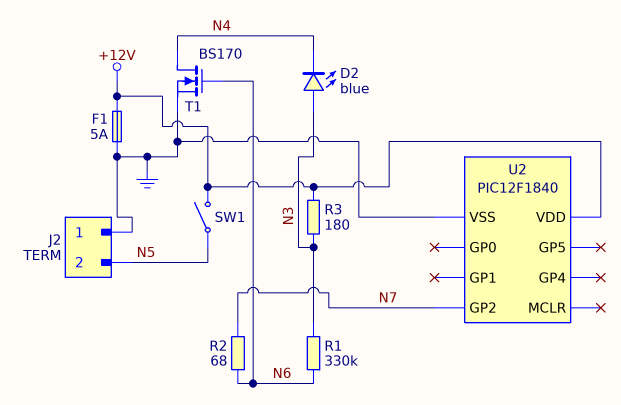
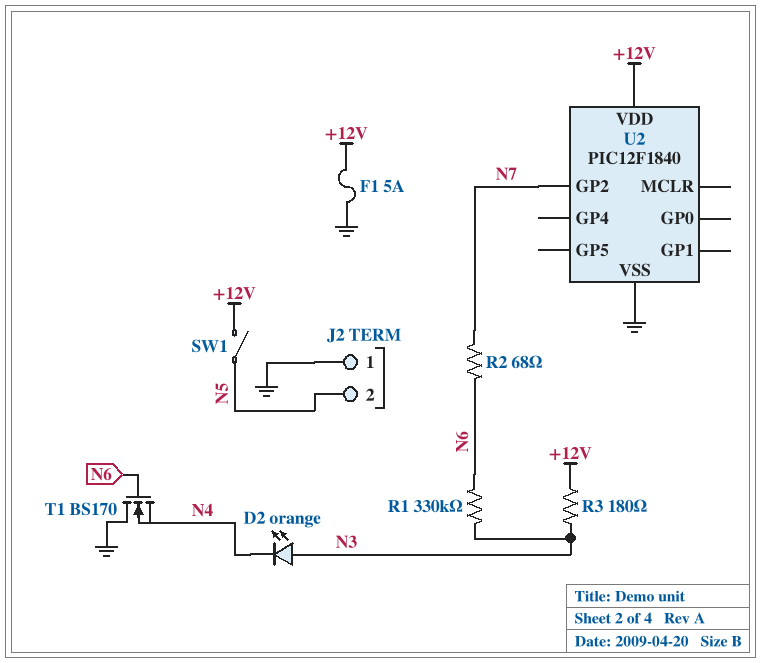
D2: LED blue (A N3, K N4) -> LED orange (A N3, K N4)
T1: NMOS BS170 (G N6, D N4, S GND) -> NMOS BS170 (G N6, D GND, S N4)

